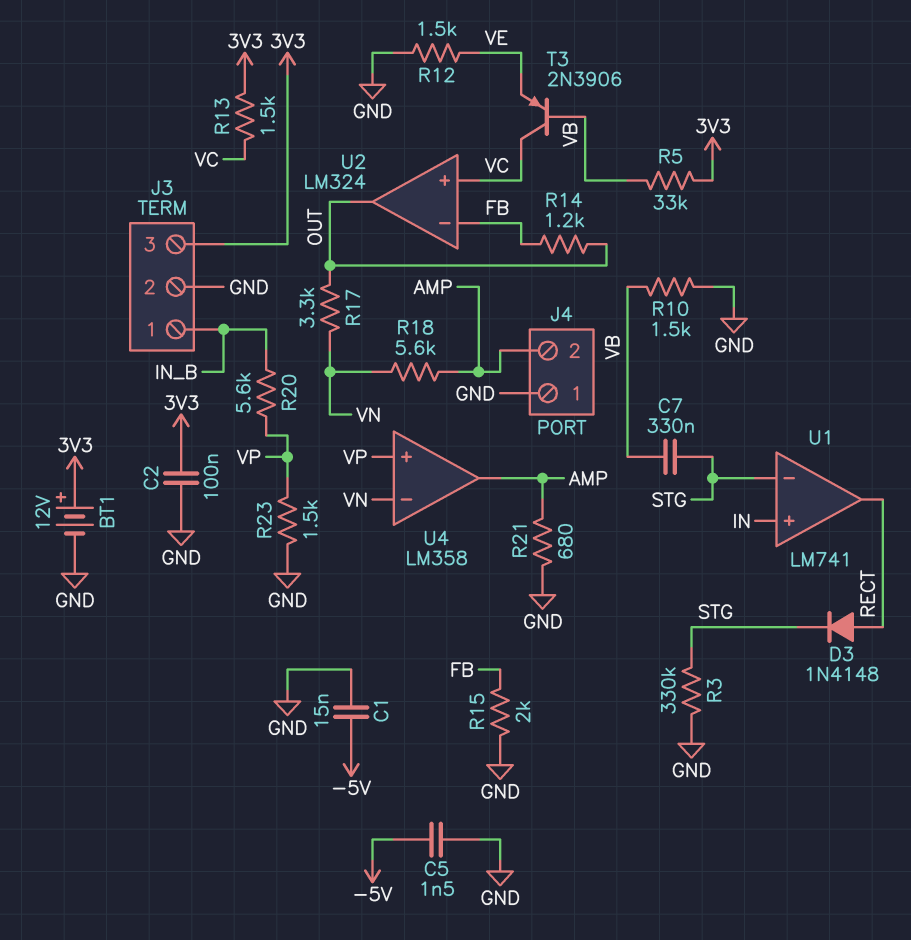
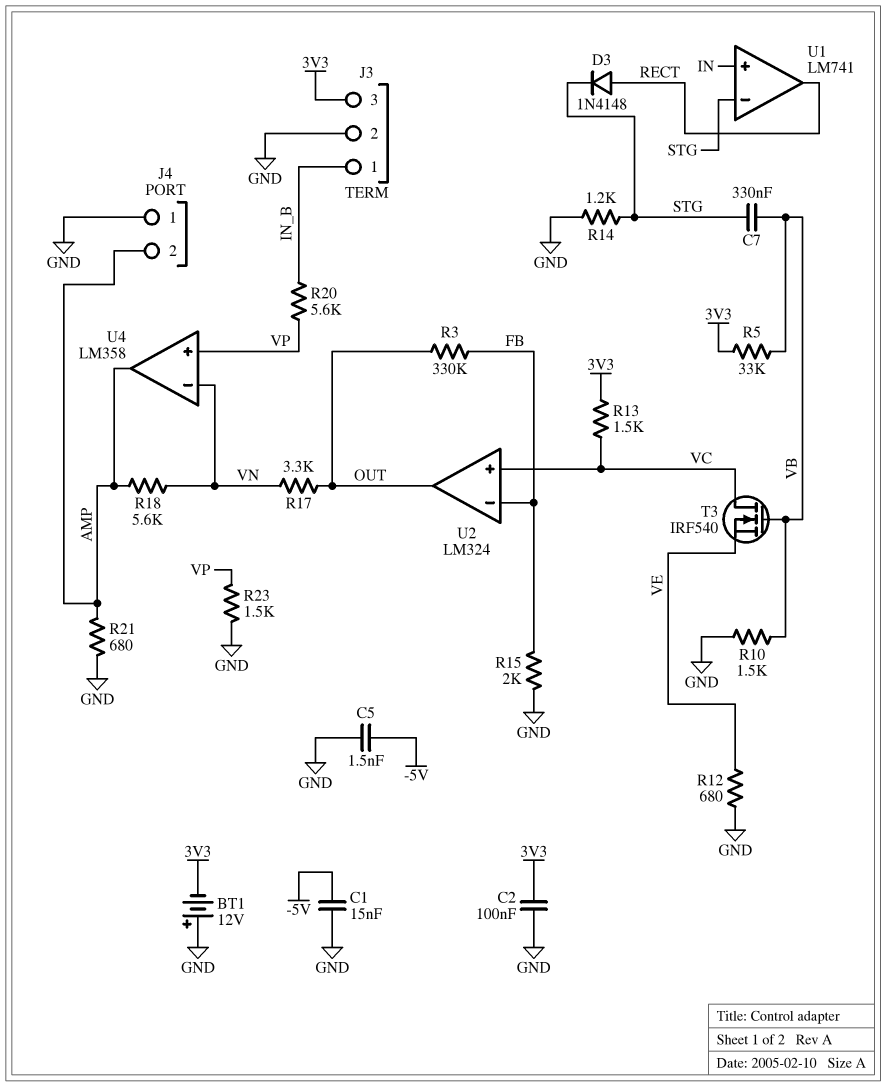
BT1: 12V (plus 3V3, minus GND) -> 12V (plus GND, minus 3V3)
R3: 330k (GND, STG) -> 330k (FB, OUT)
R12: 1.5k (GND, VE) -> 680 (GND, VE)
R14: 1.2k (FB, OUT) -> 1.2k (GND, STG)
T3: PNP 2N3906 (B VB, C VC, E VE) -> NMOS IRF540 (G VB, D VC, S VE)

